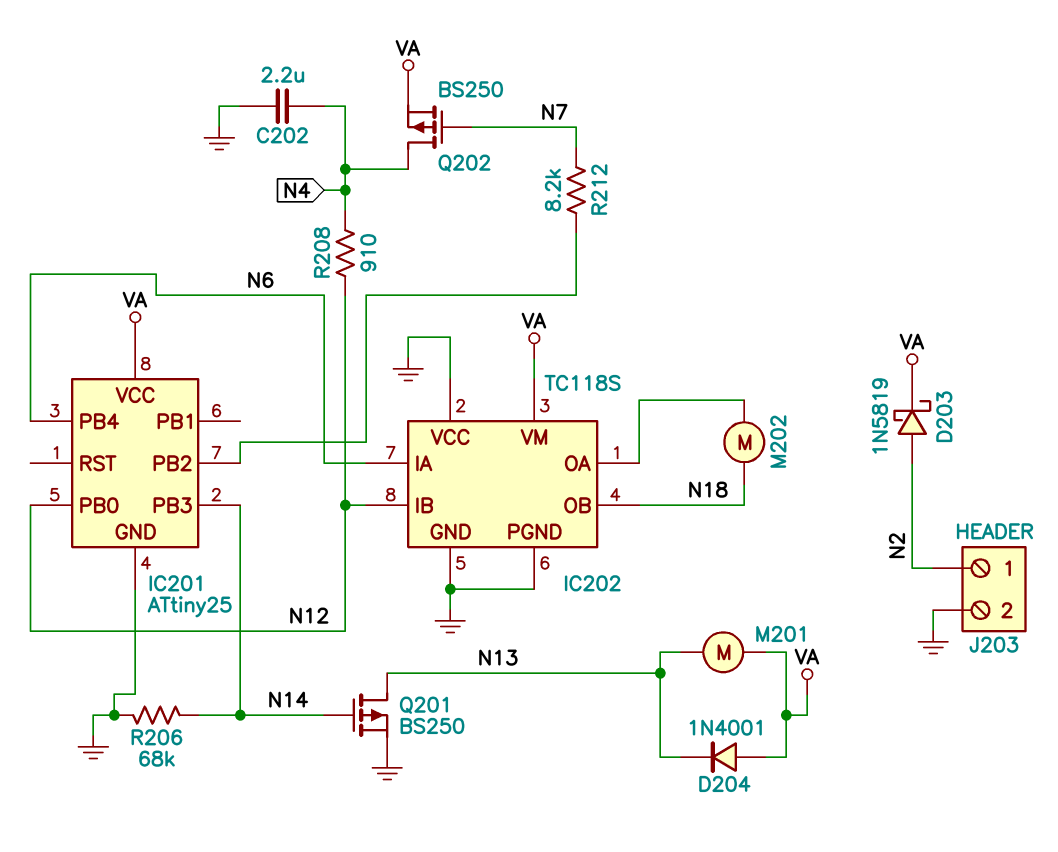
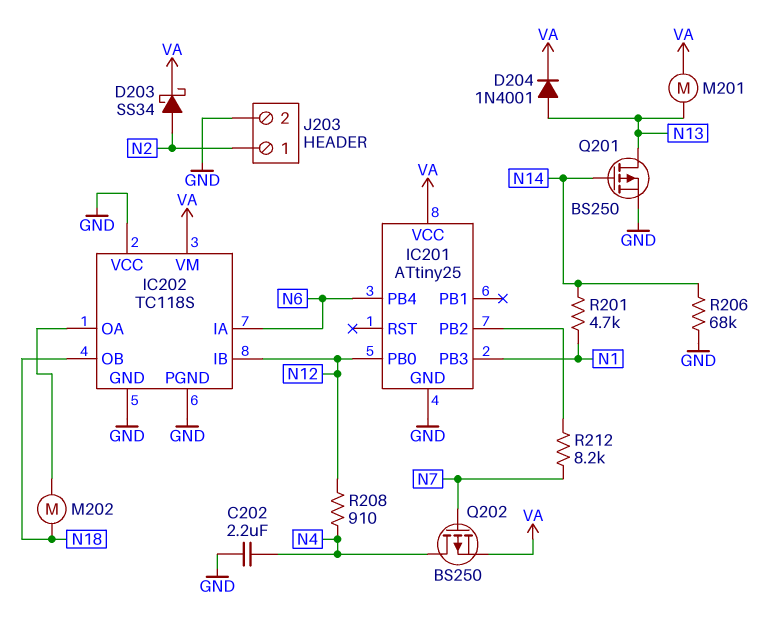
D203: schottky 1N5819 (A N2, K VA) -> schottky SS34 (A N2, K VA)
D204: diode 1N4001 (A VA, K N13) -> diode 1N4001 (A N13, K VA)
IC201 pin PB3: N14 -> N1
R201: none -> 4.7k (N1, N14)

